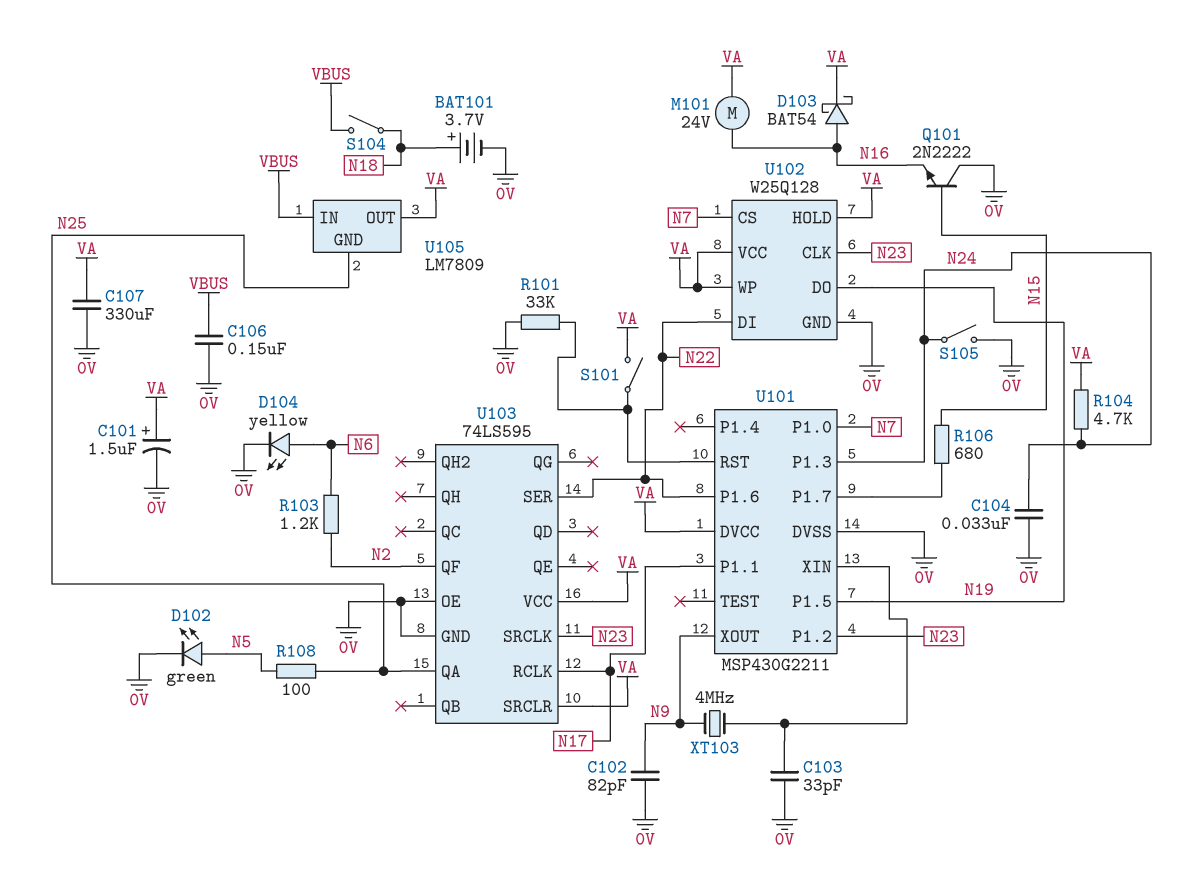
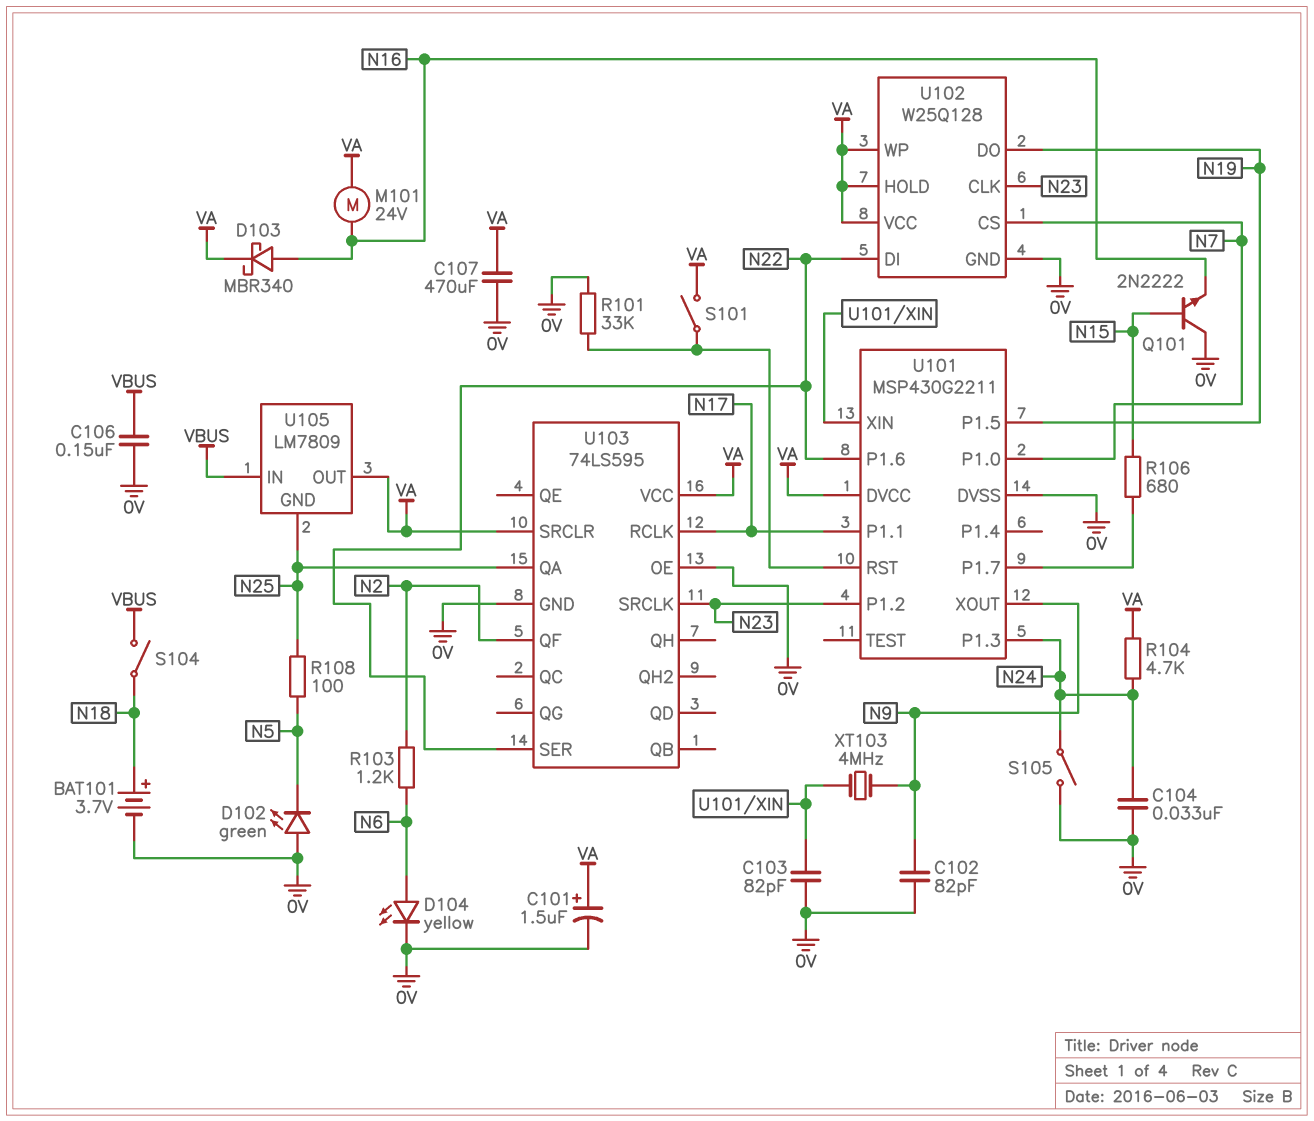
C103: 33pF (0V, U101/XIN) -> 82pF (0V, U101/XIN)
C107: 330uF (0V, VA) -> 470uF (0V, VA)
D102: LED green (A N5, K 0V) -> LED green (A 0V, K N5)
D103: schottky BAT54 (A N16, K VA) -> schottky MBR340 (A N16, K VA)

